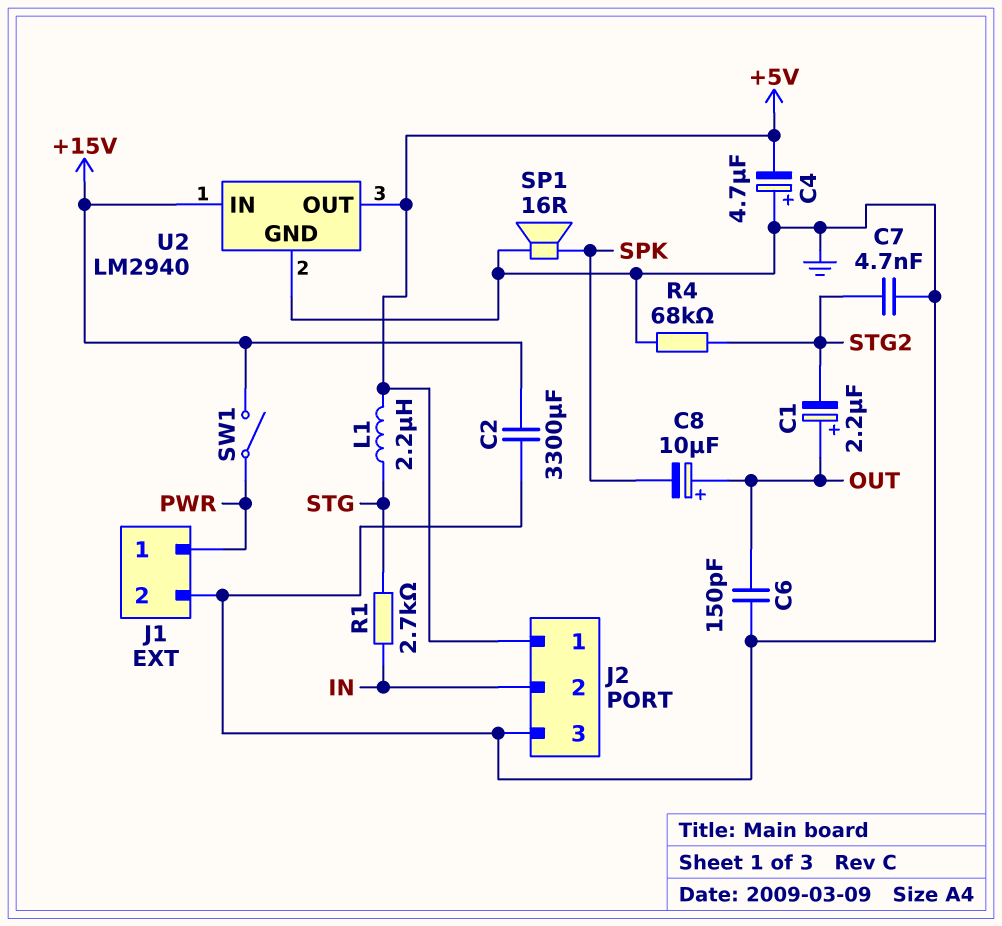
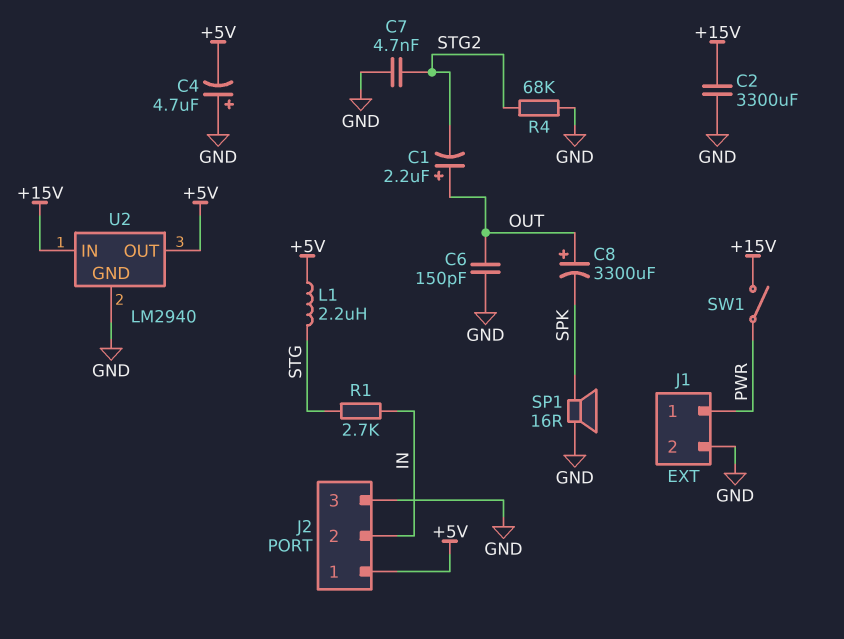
C8: 10uF (plus OUT, minus SPK) -> 3300uF (plus OUT, minus SPK)

